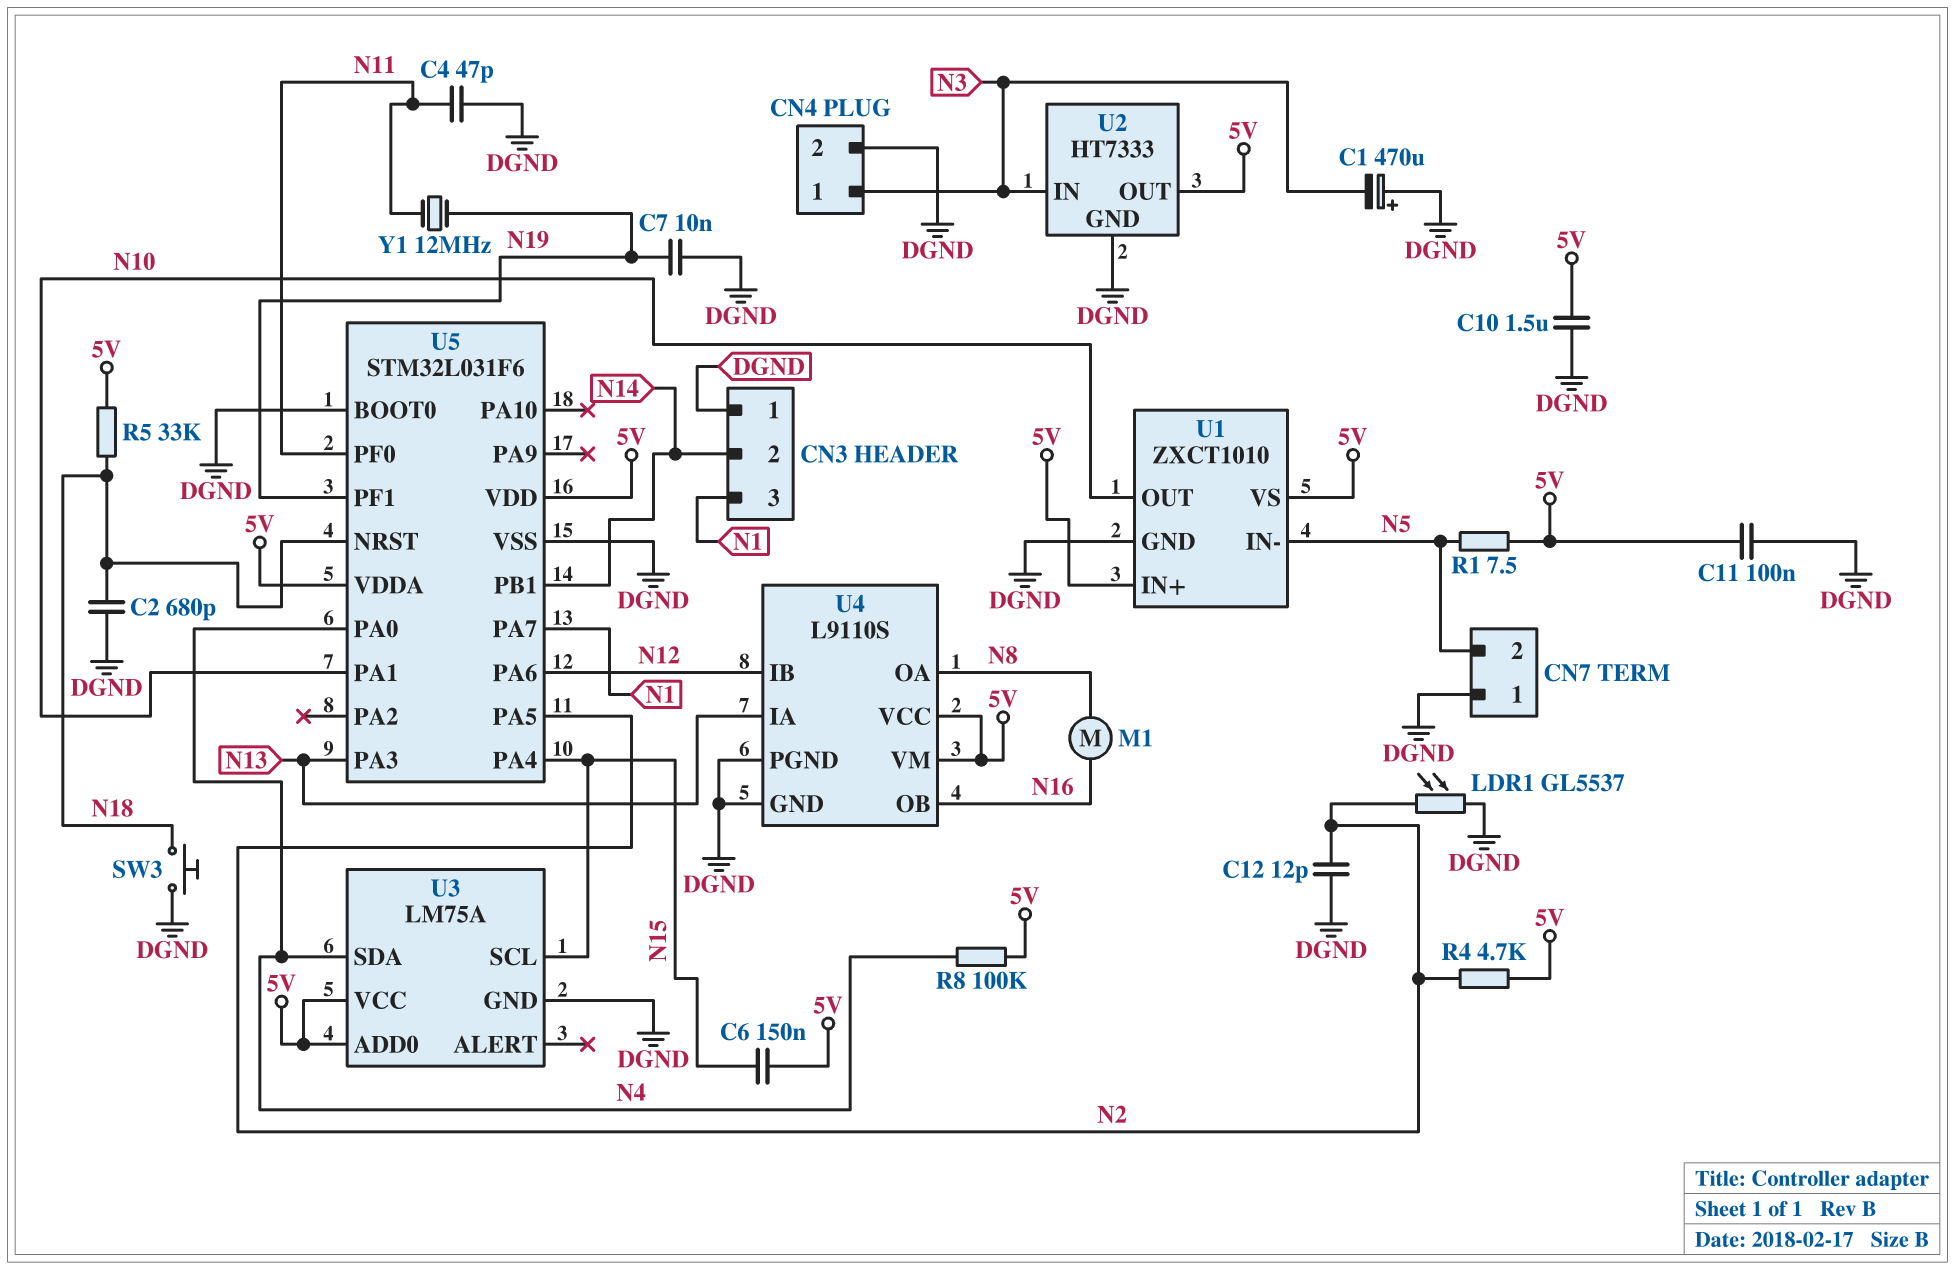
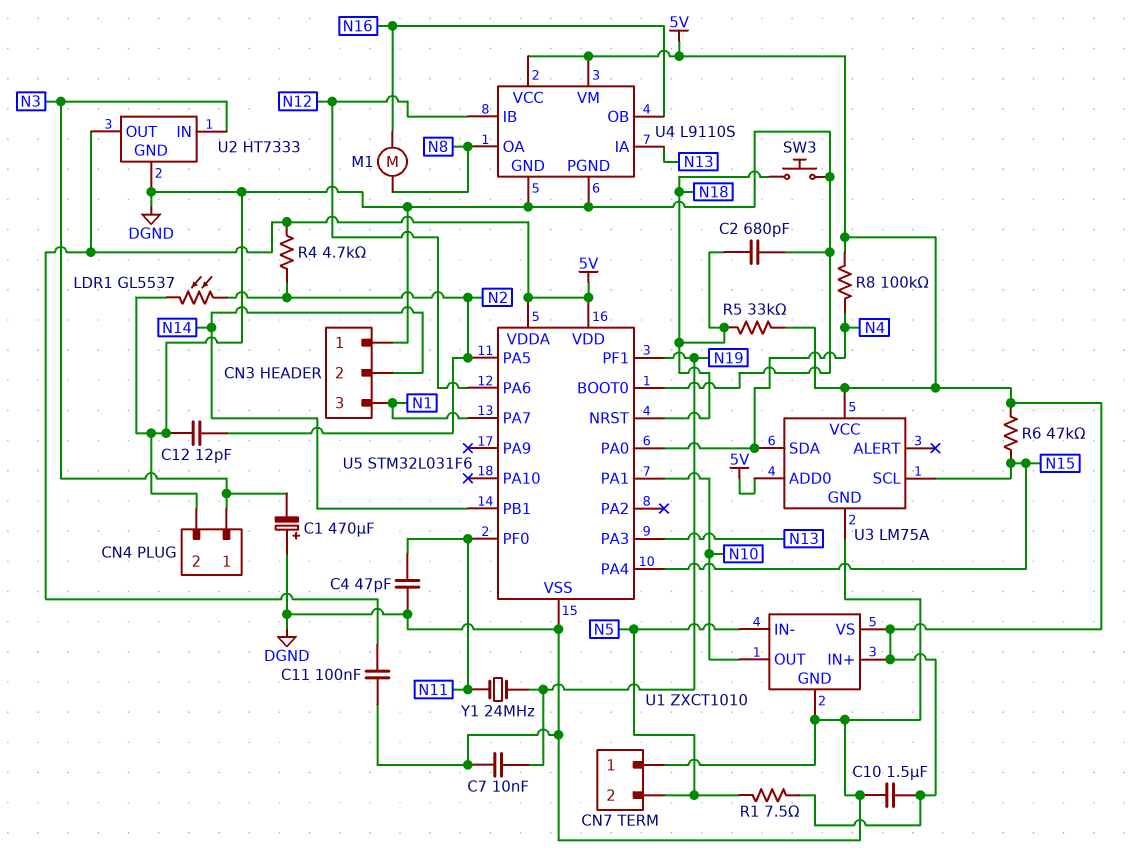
C6: 150nF (5V, N15) -> none
R6: none -> 47k (5V, N15)
Y1: 12MHz (N11, N19) -> 24MHz (N11, N19)

